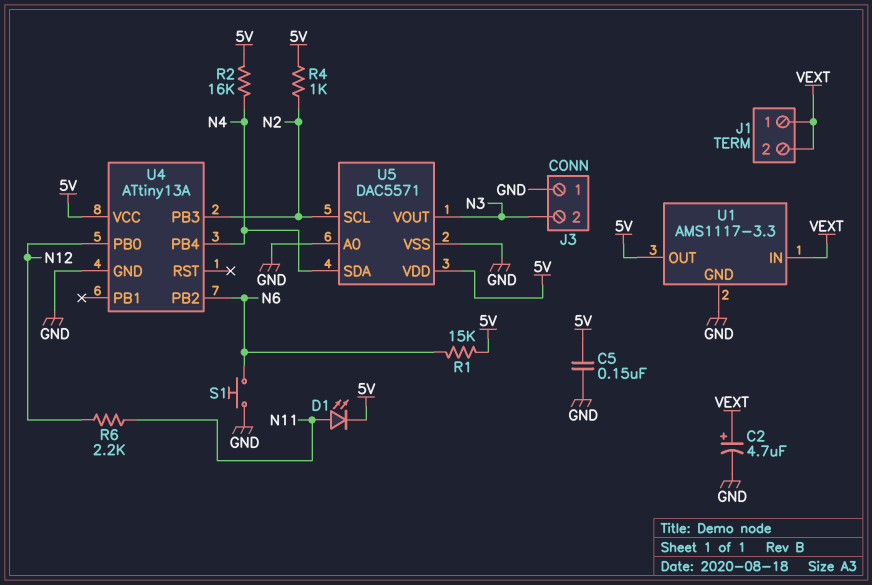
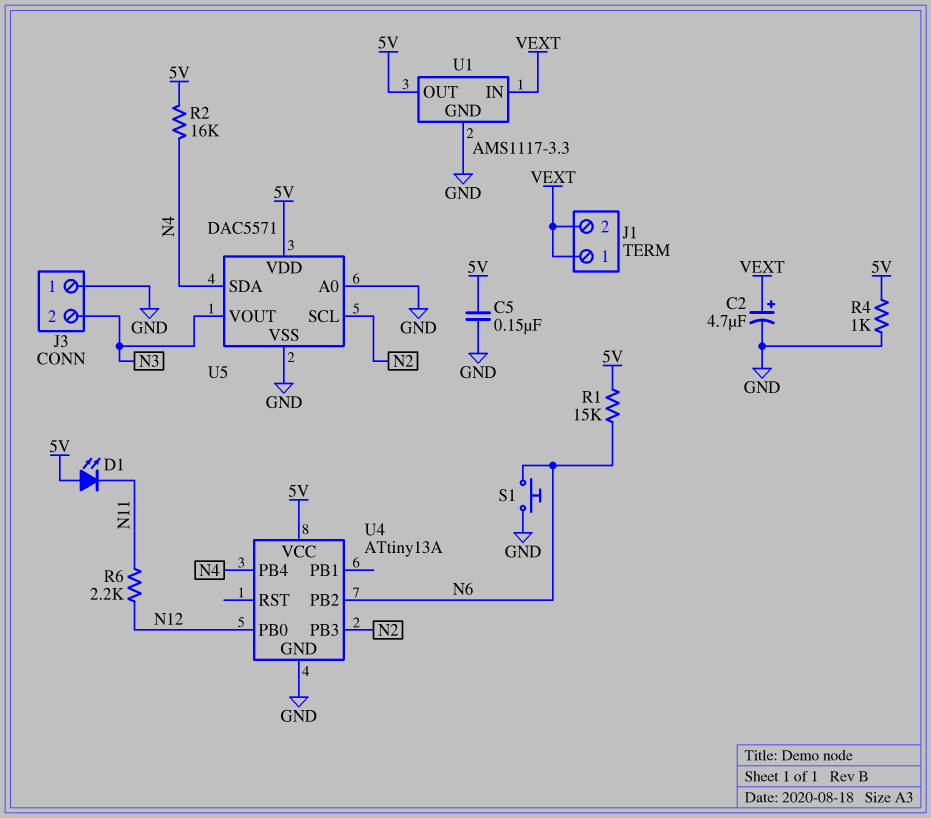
D1: LED (A N11, K 5V) -> LED (A 5V, K N11)
R4: 1k (5V, N2) -> 1k (5V, GND)

